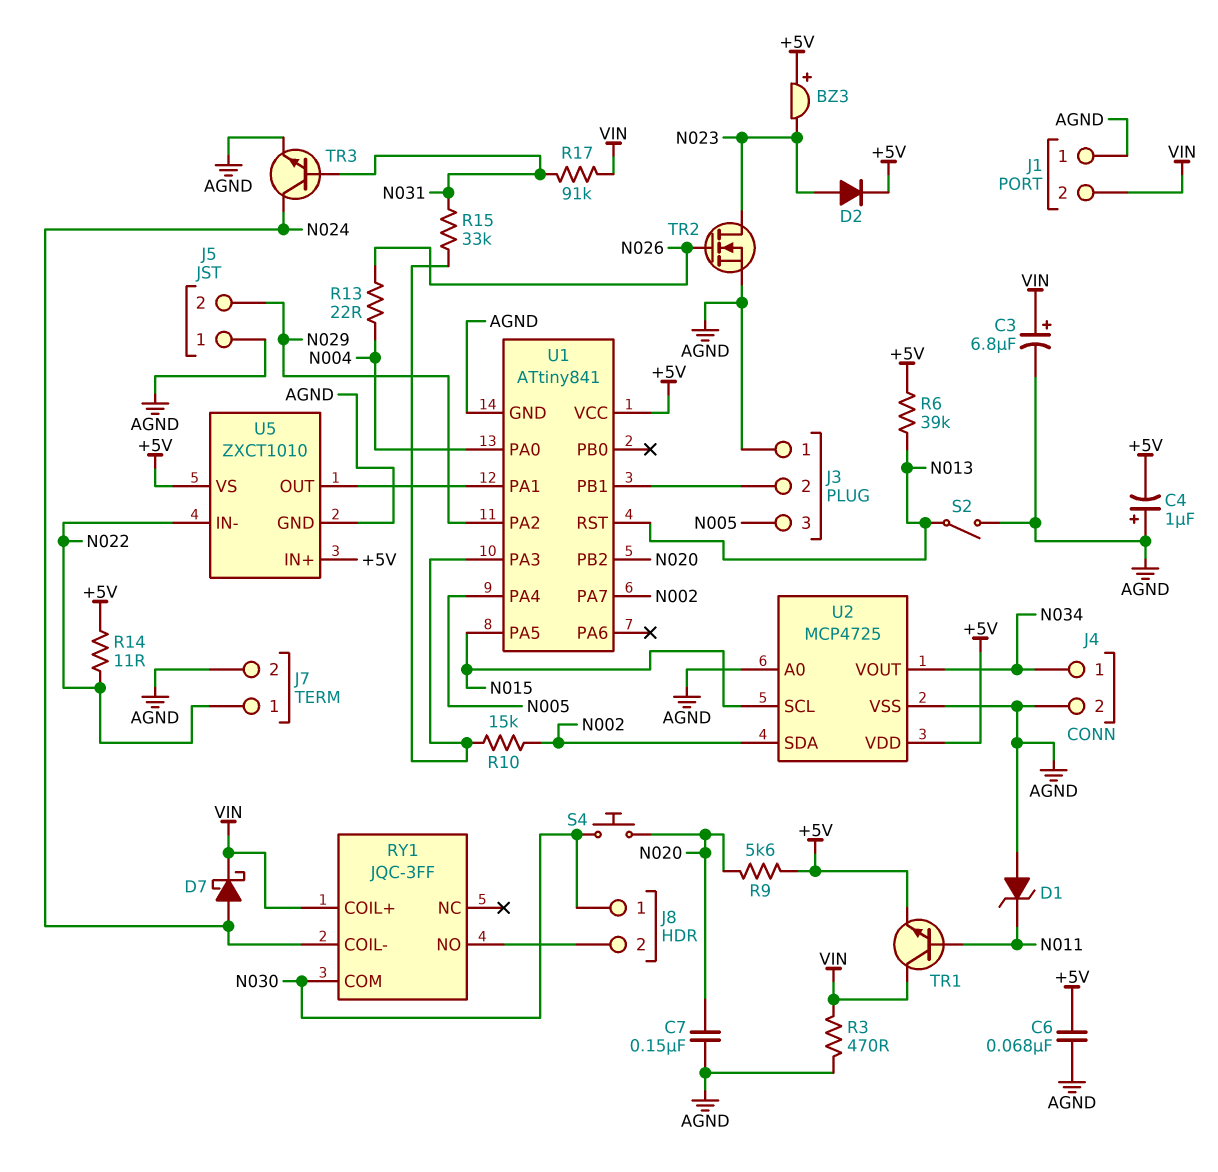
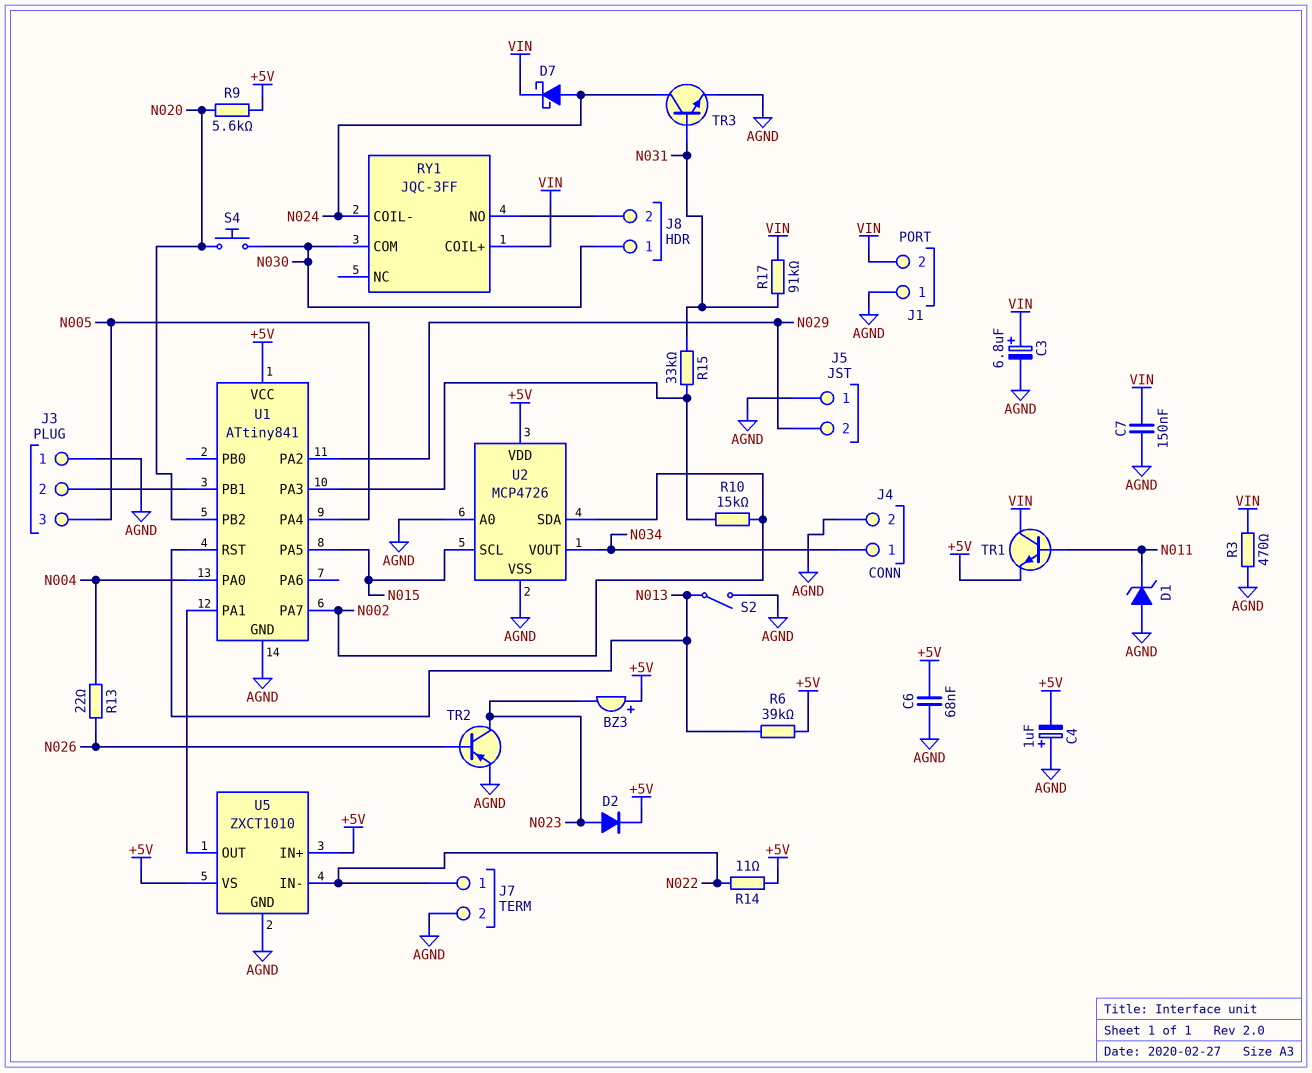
C7: 150nF (AGND, N020) -> 150nF (AGND, VIN)
TR2: NMOS (G N026, D N023, S AGND) -> PNP (B N026, C N023, E AGND)
U2: MCP4725 -> MCP4726

